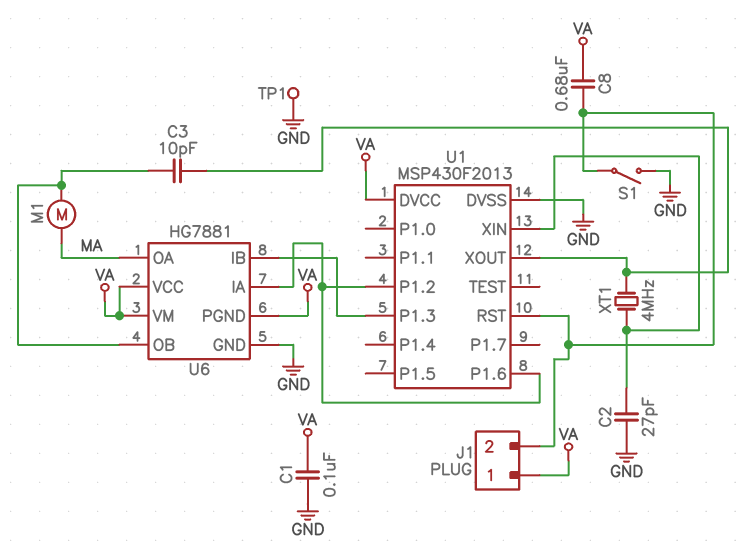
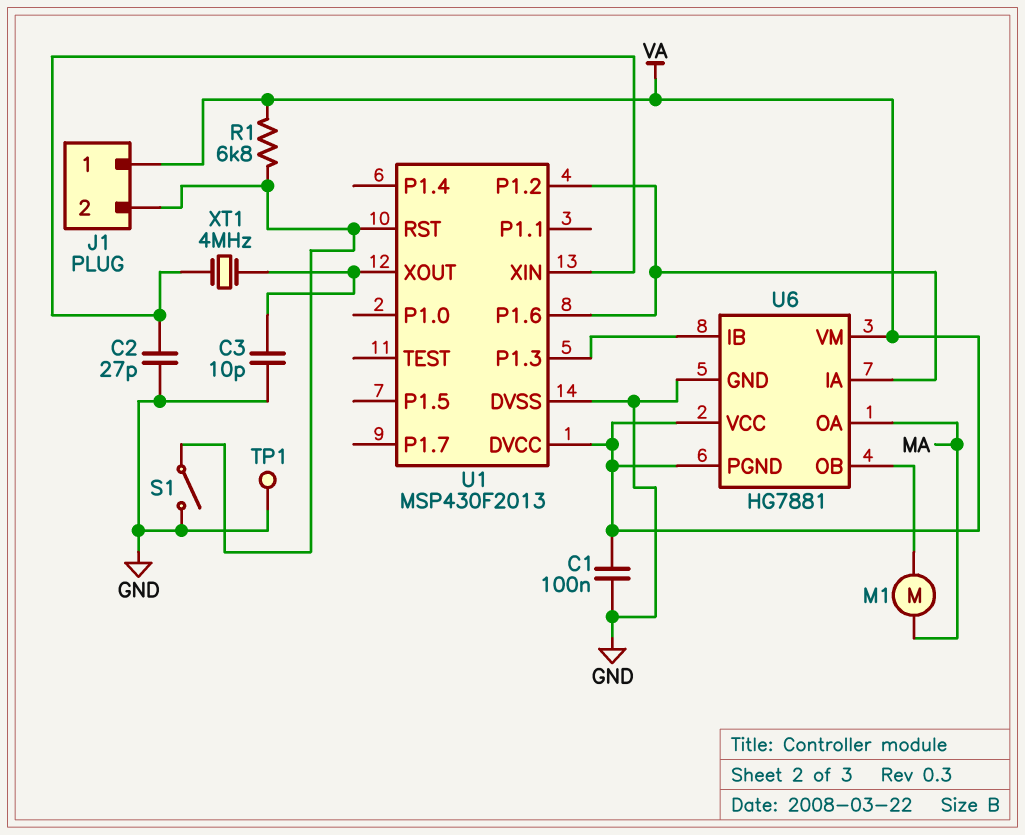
C3: 10pF (U1/XOUT, U6/OB) -> 10pF (GND, U1/XOUT)
C8: 680nF (J1/2, VA) -> none
R1: none -> 6.8k (J1/2, VA)

